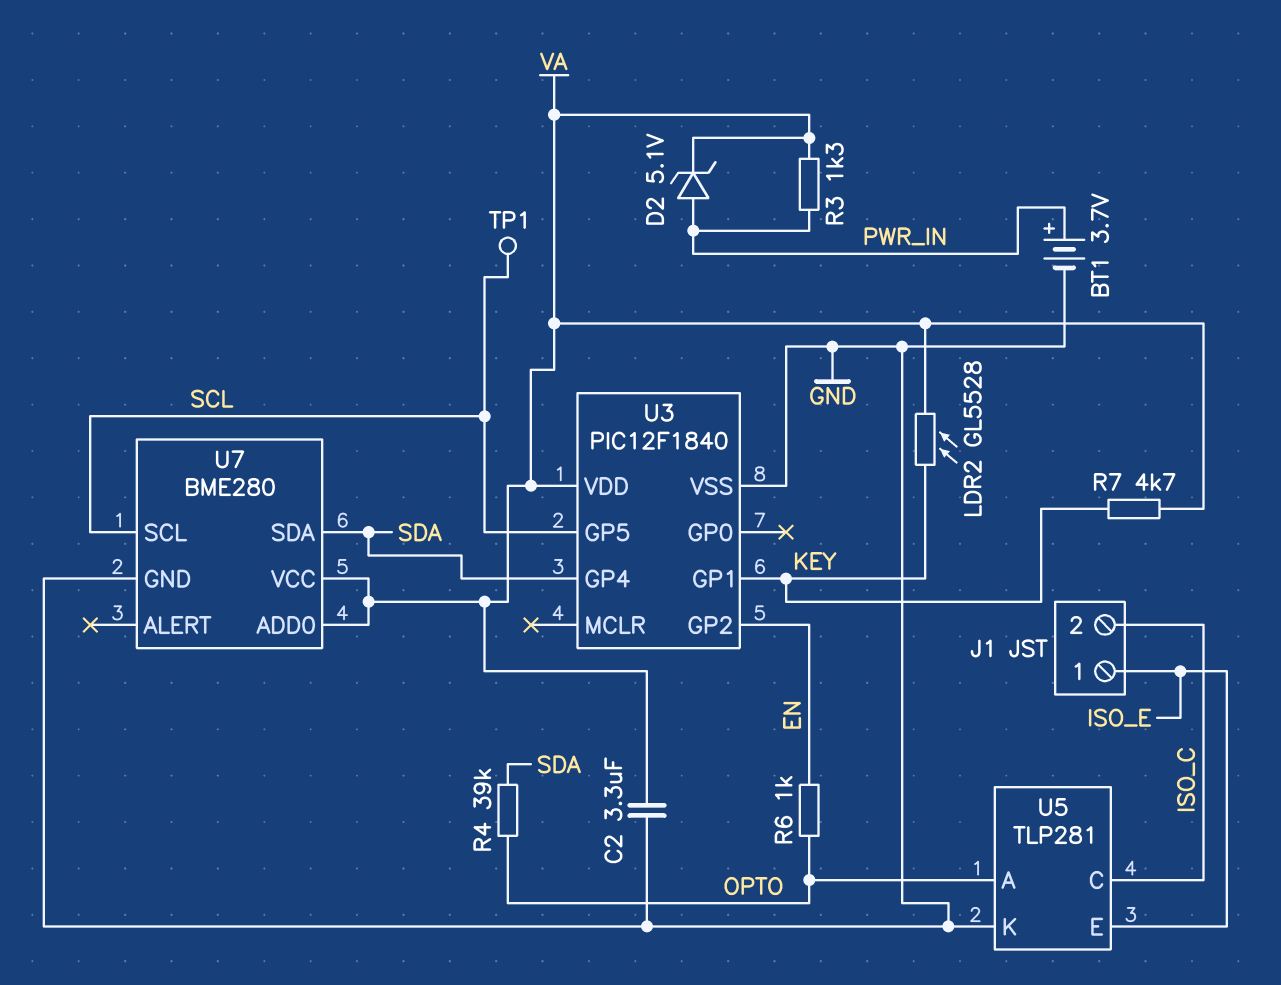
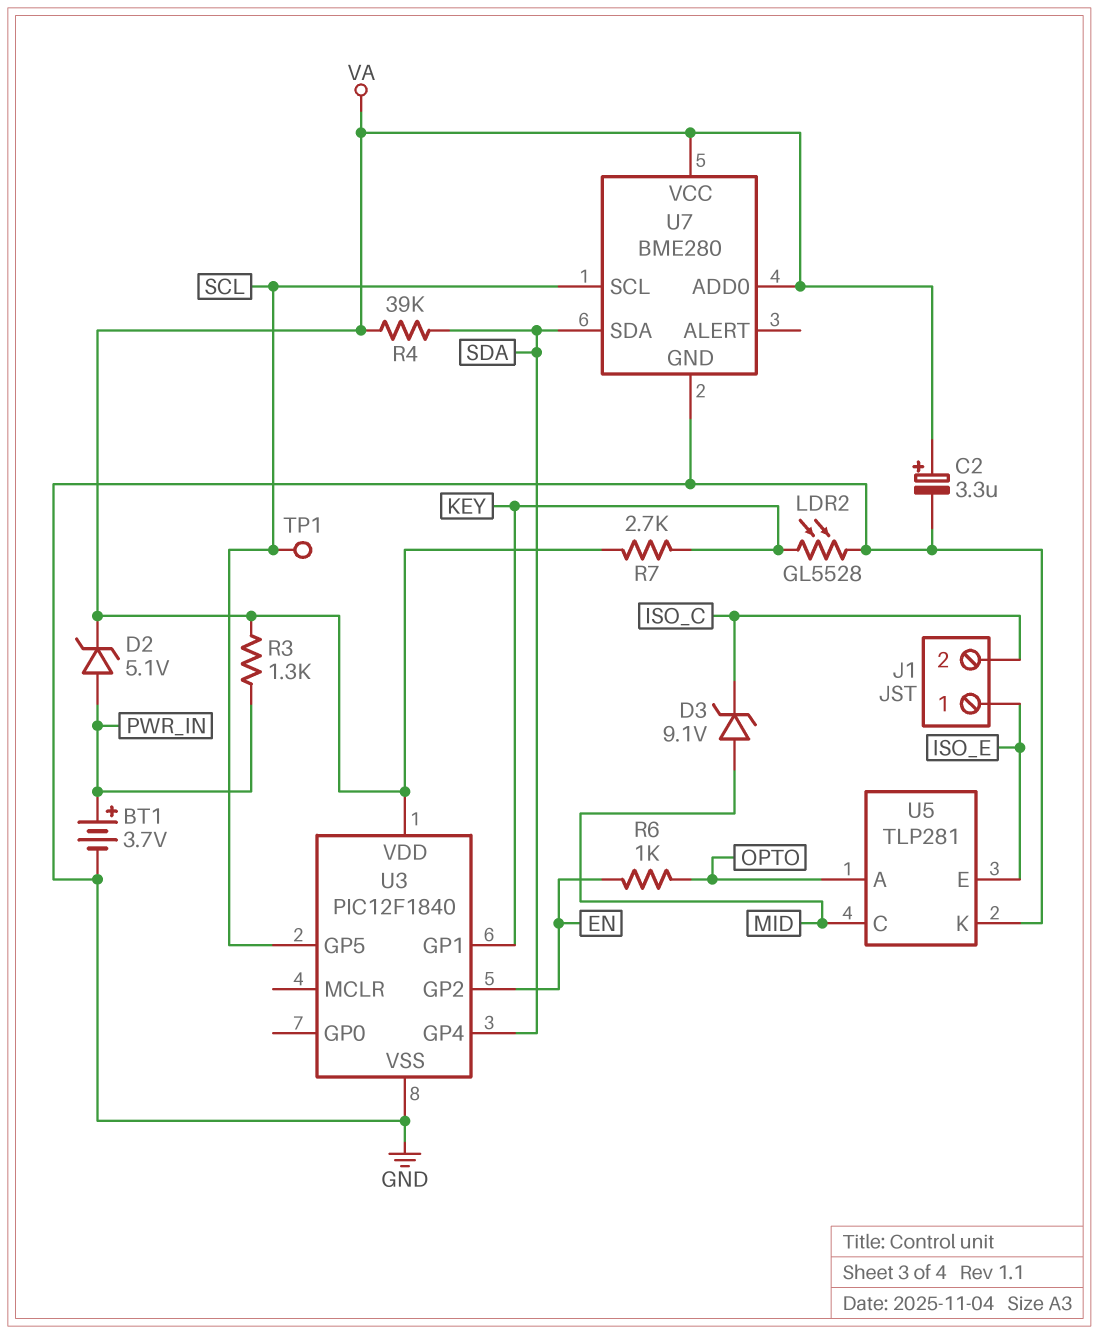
C2: 3.3uF (GND, VA) -> 3.3uF (plus VA, minus GND)
D3: none -> zener 9.1V (A MID, K ISO_C)
LDR2: GL5528 (KEY, VA) -> GL5528 (GND, KEY)
R4: 39k (OPTO, SDA) -> 39k (SDA, VA)
R7: 4.7k (KEY, VA) -> 2.7k (KEY, VA)
U5 pin C: ISO_C -> MID

